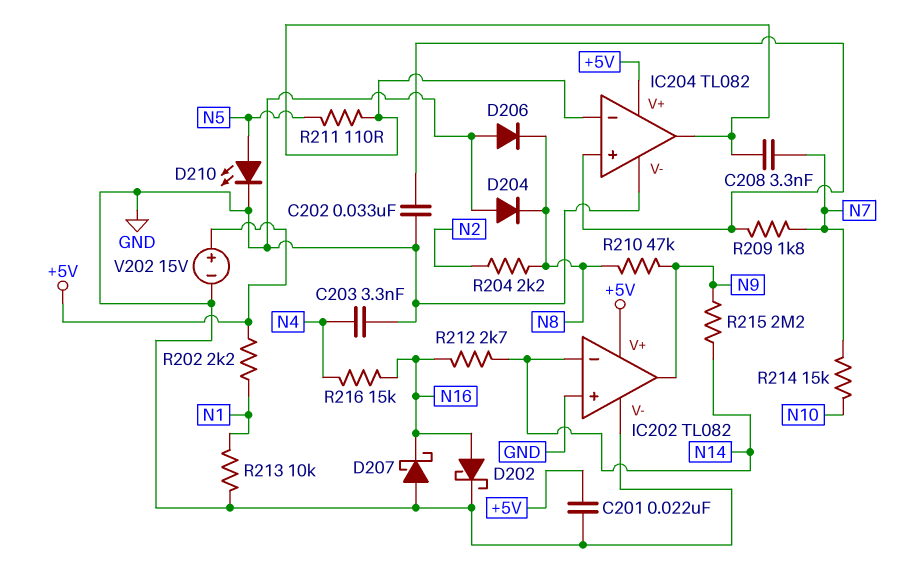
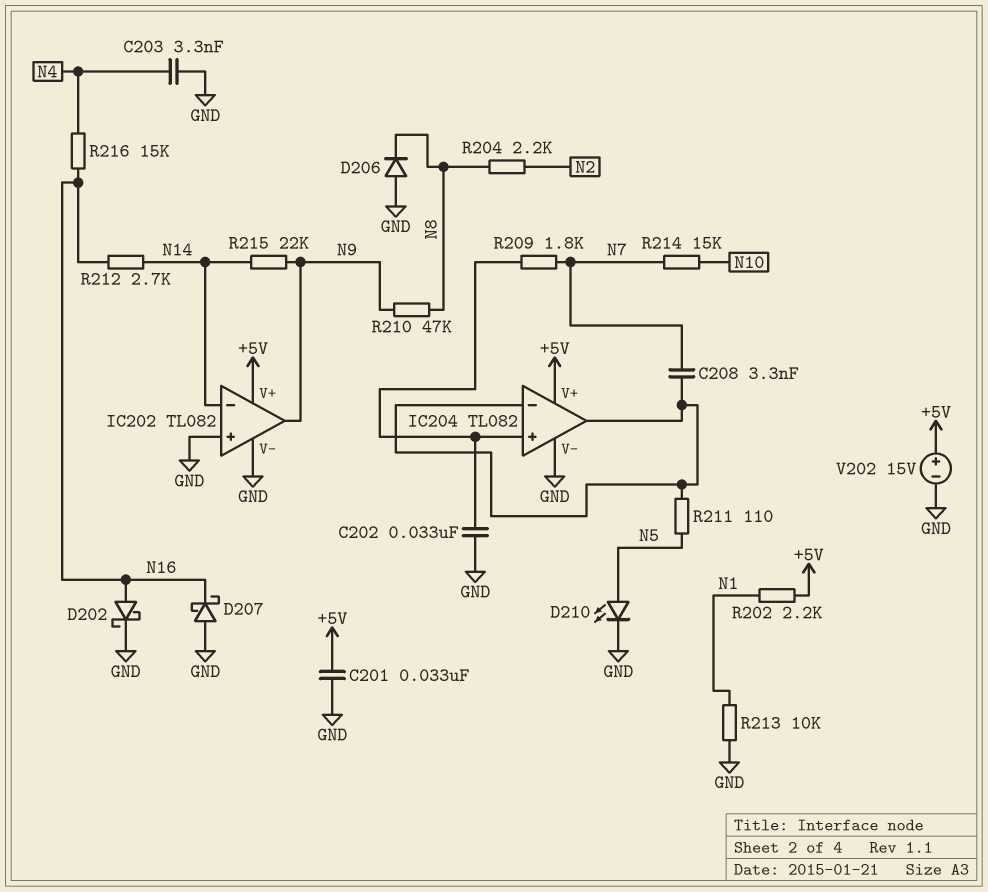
C201: 22nF (+5V, GND) -> 33nF (+5V, GND)
D204: diode (A GND, K N8) -> none
R215: 2.2M (N9, N14) -> 22k (N9, N14)

